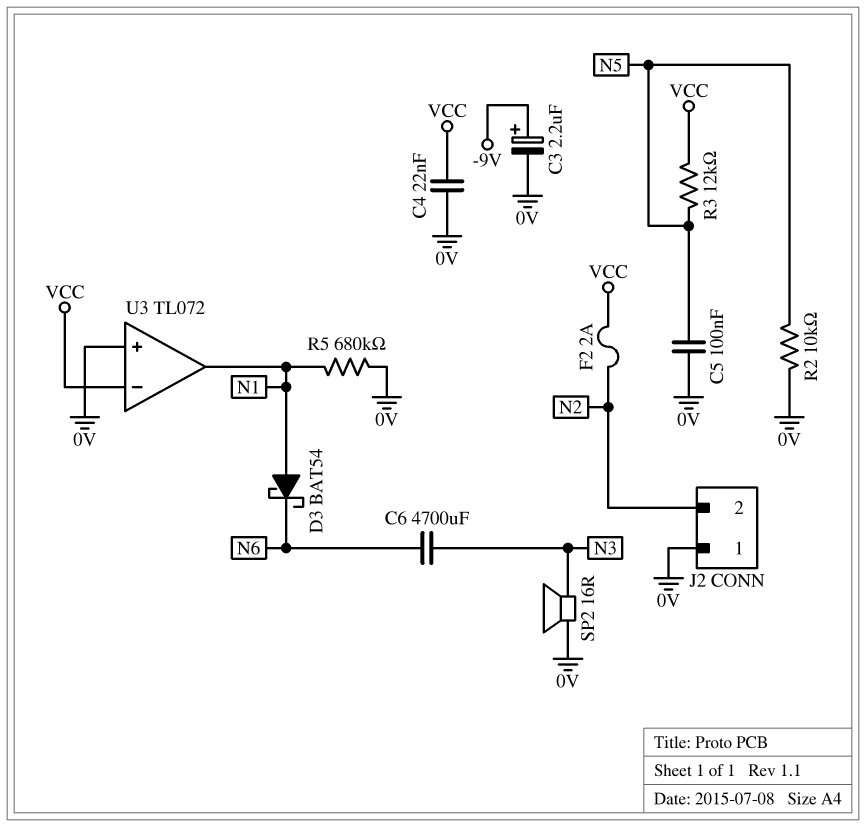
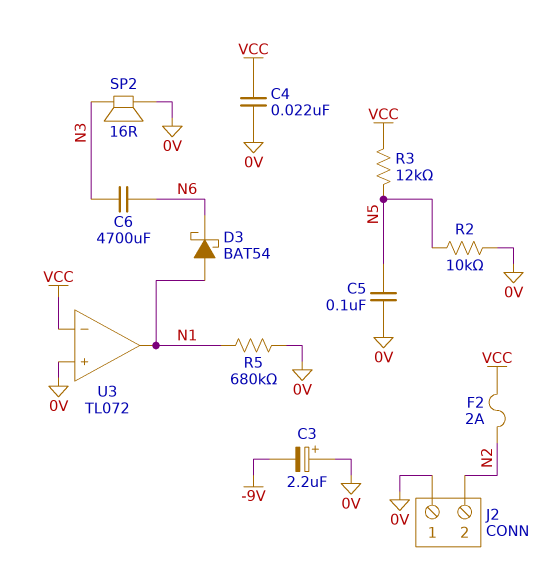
C3: 2.2uF (plus -9V, minus 0V) -> 2.2uF (plus 0V, minus -9V)

